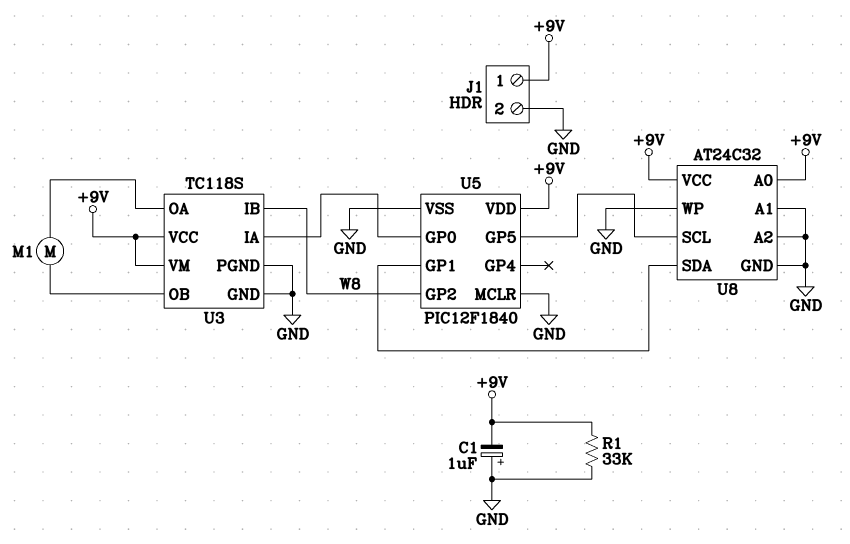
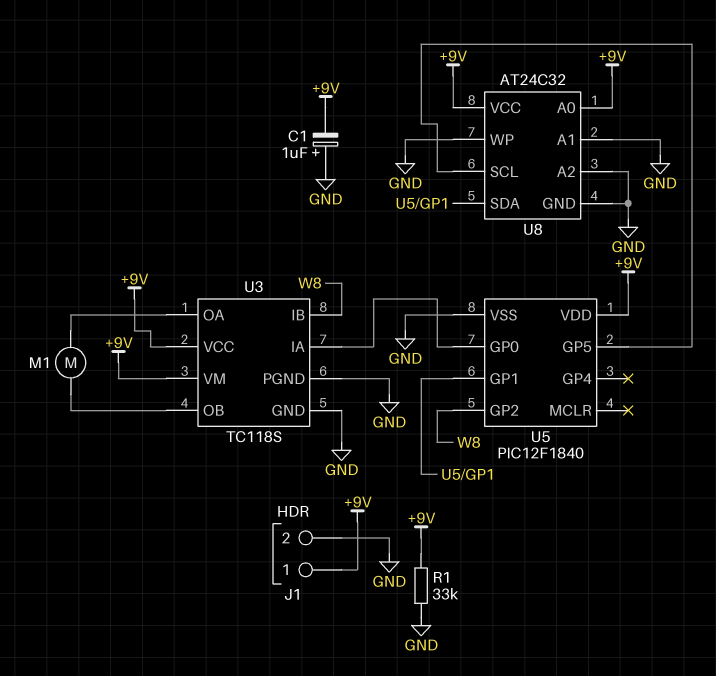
U5 pin MCLR: GND -> none

